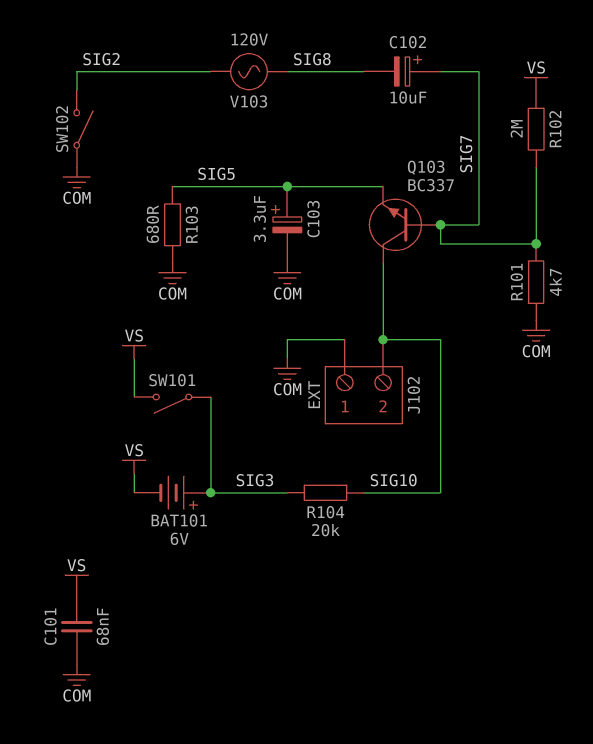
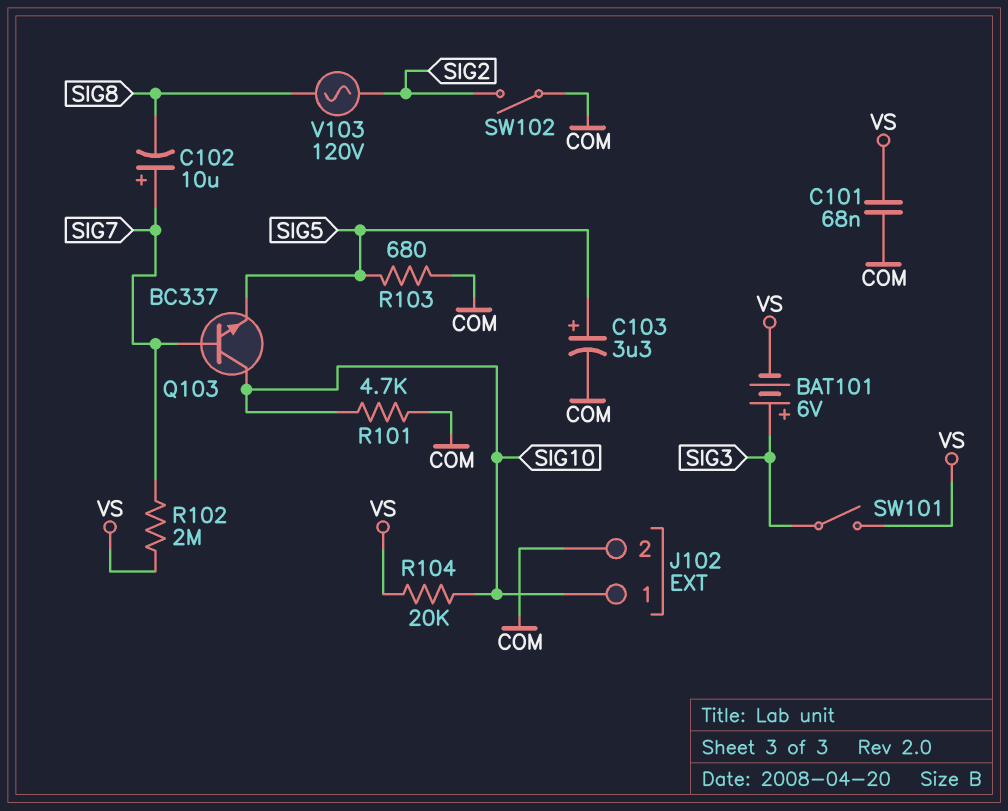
J102 pin 1: COM -> SIG10
J102 pin 2: SIG10 -> COM
R101: 4.7k (COM, SIG7) -> 4.7k (COM, SIG10)
R104: 20k (SIG3, SIG10) -> 20k (SIG10, VS)

